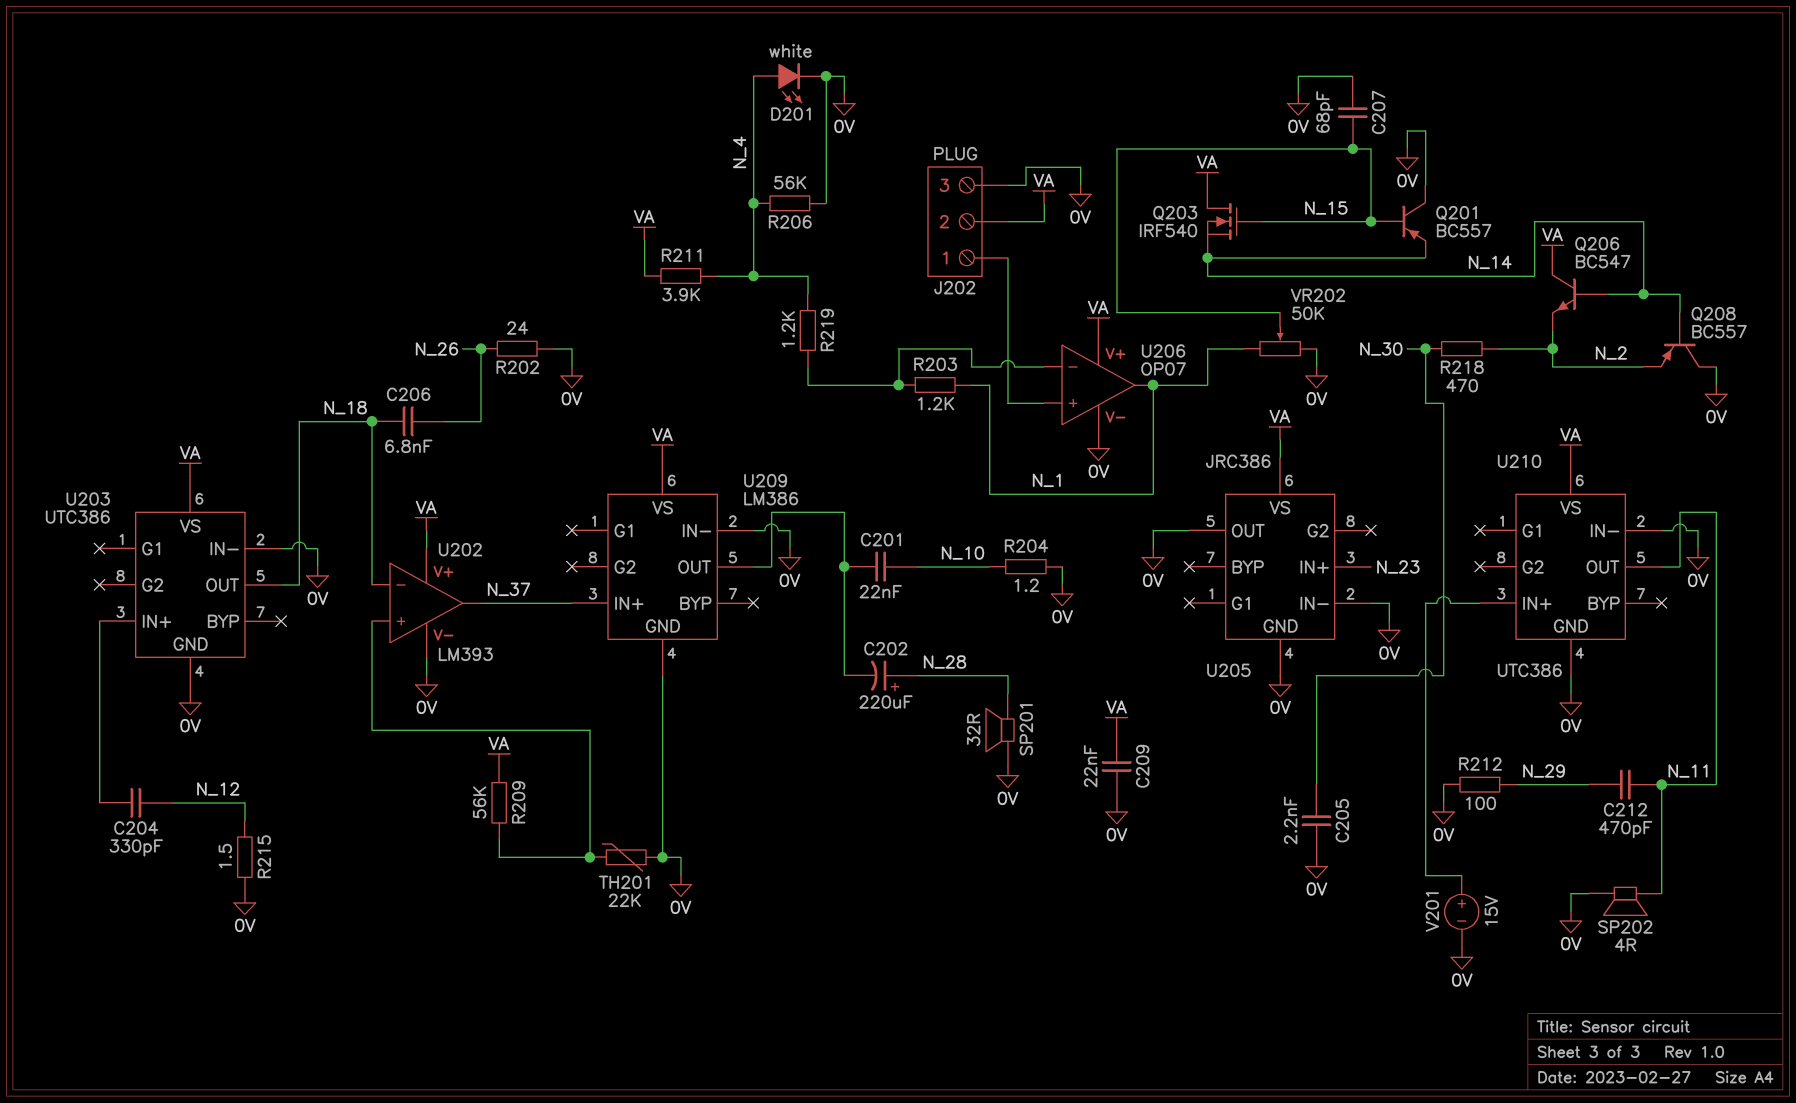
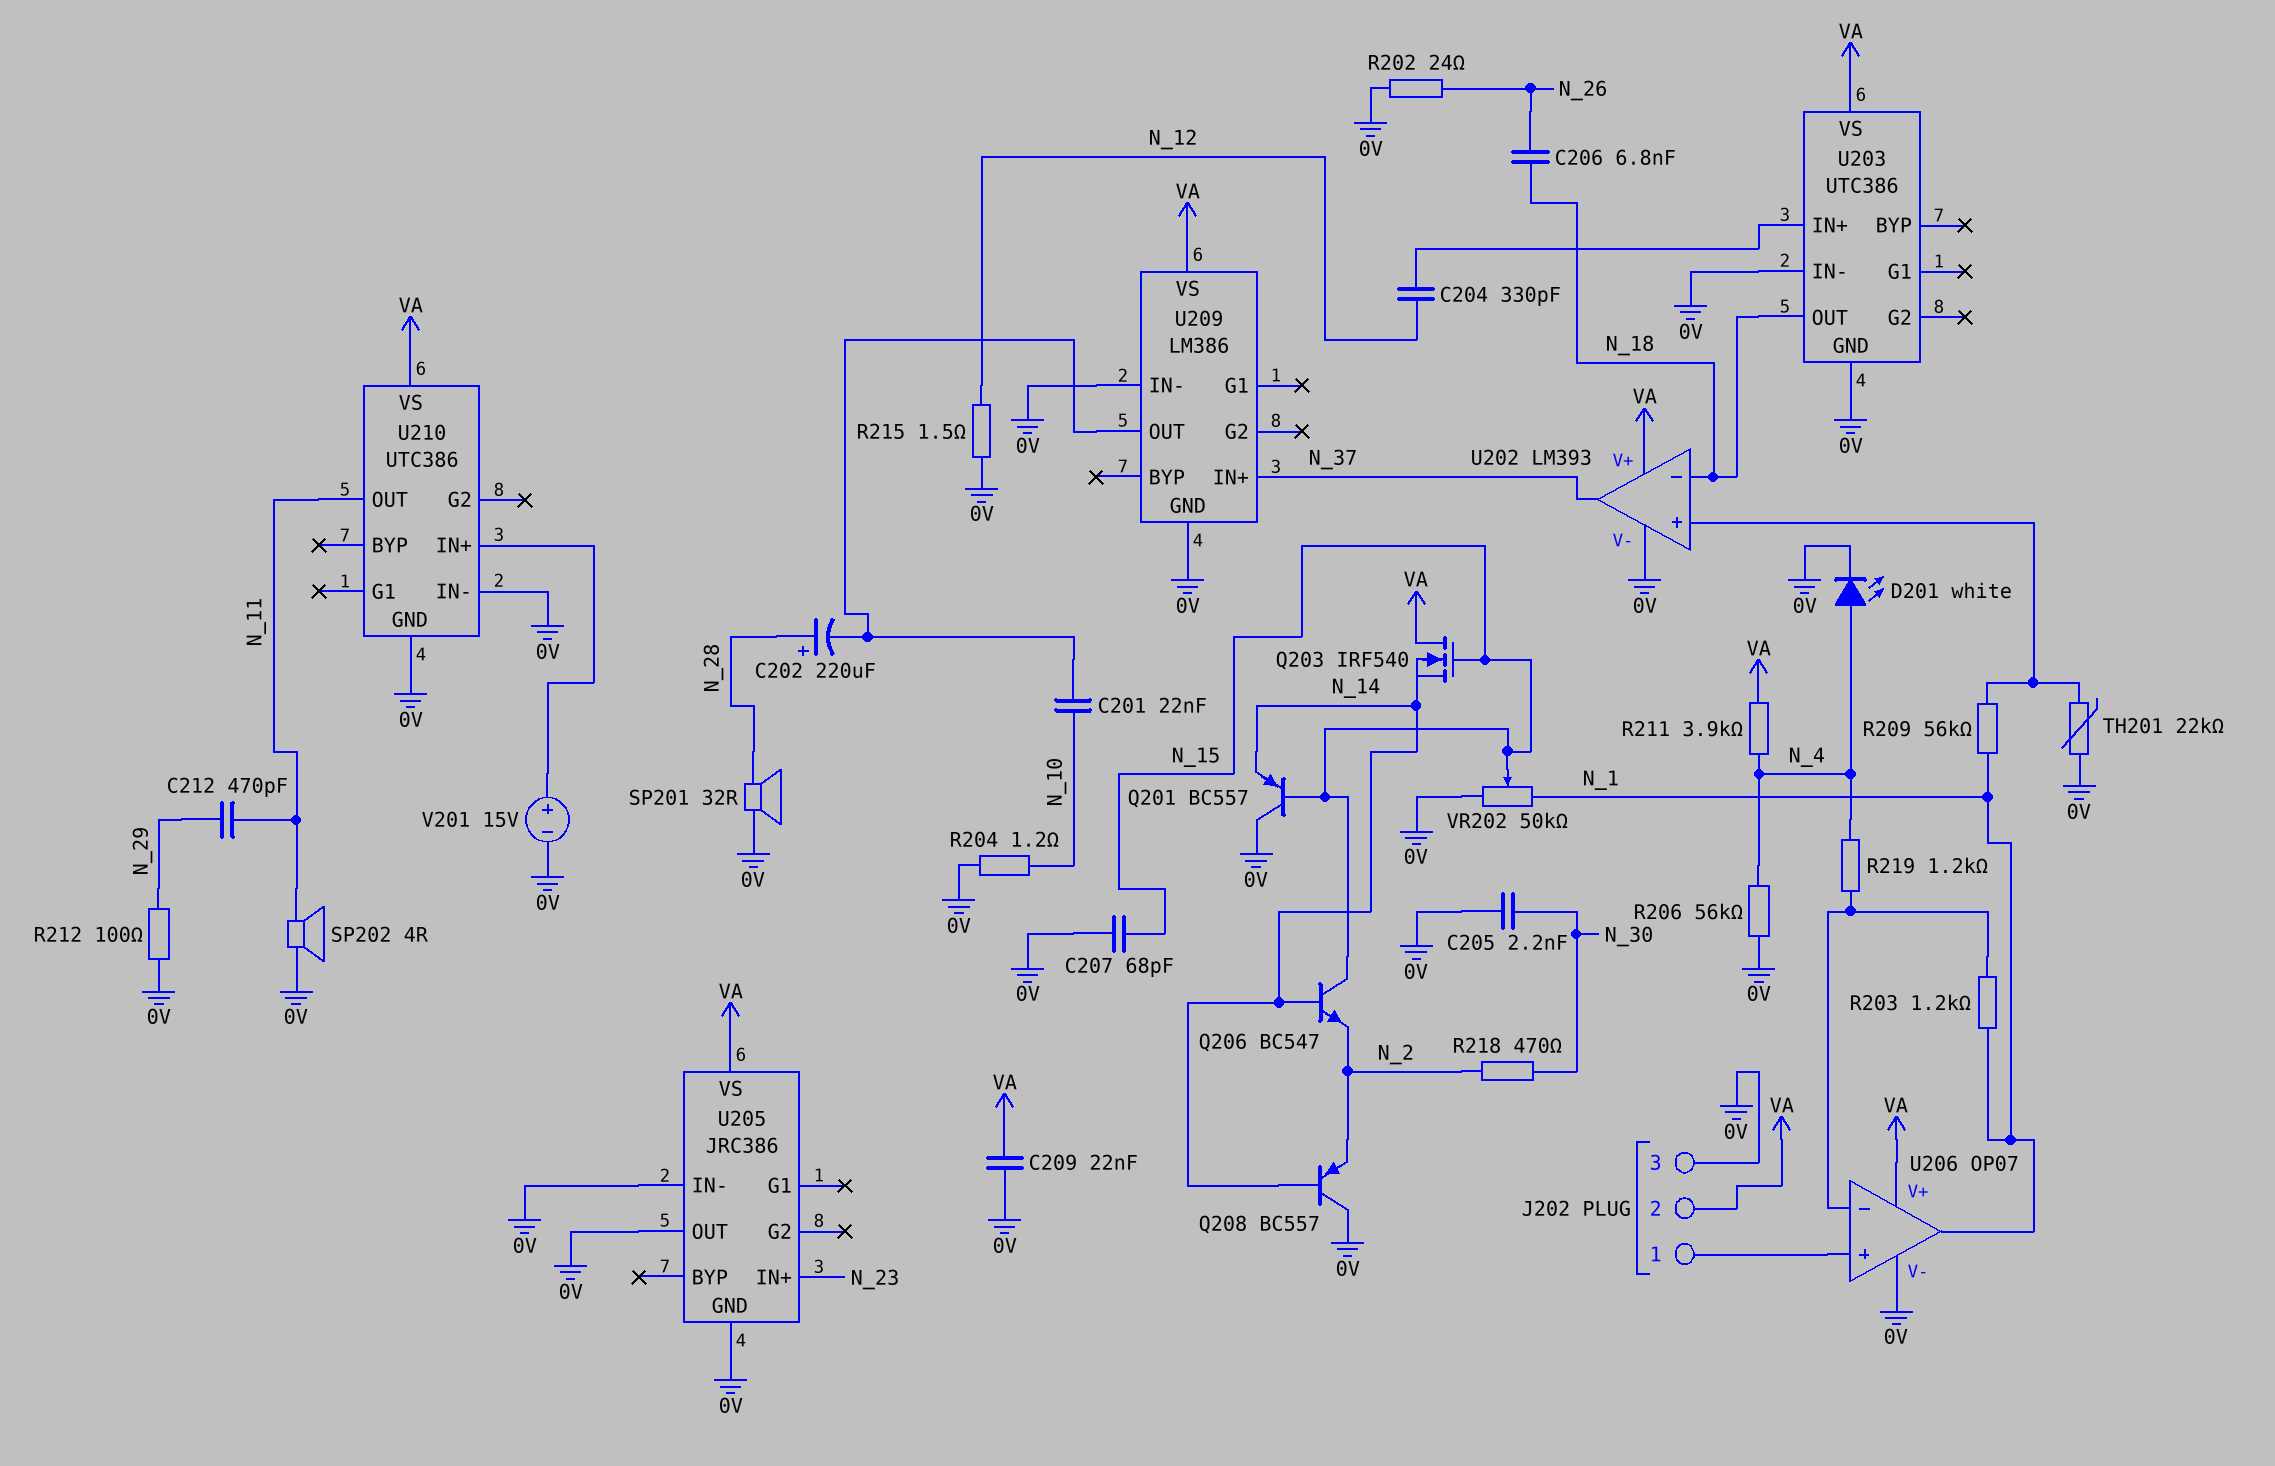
Q206: NPN BC547 (B N_14, C VA, E N_2) -> NPN BC547 (B N_14, C N_15, E N_2)
R209: 56k (U202/in+, VA) -> 56k (N_1, U202/in+)

